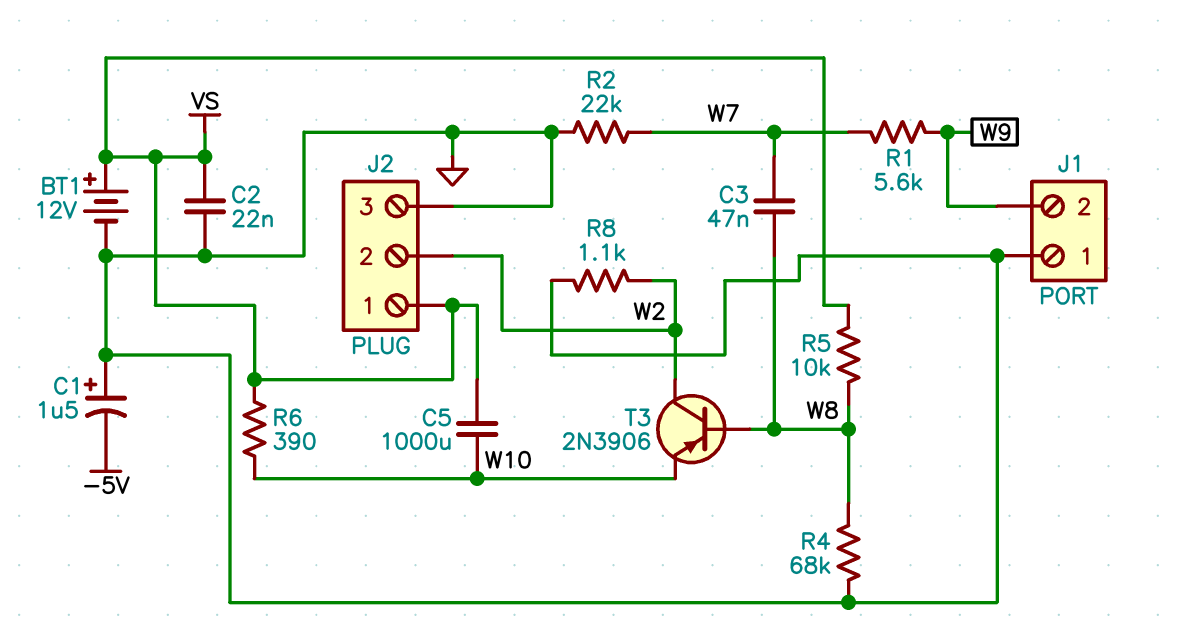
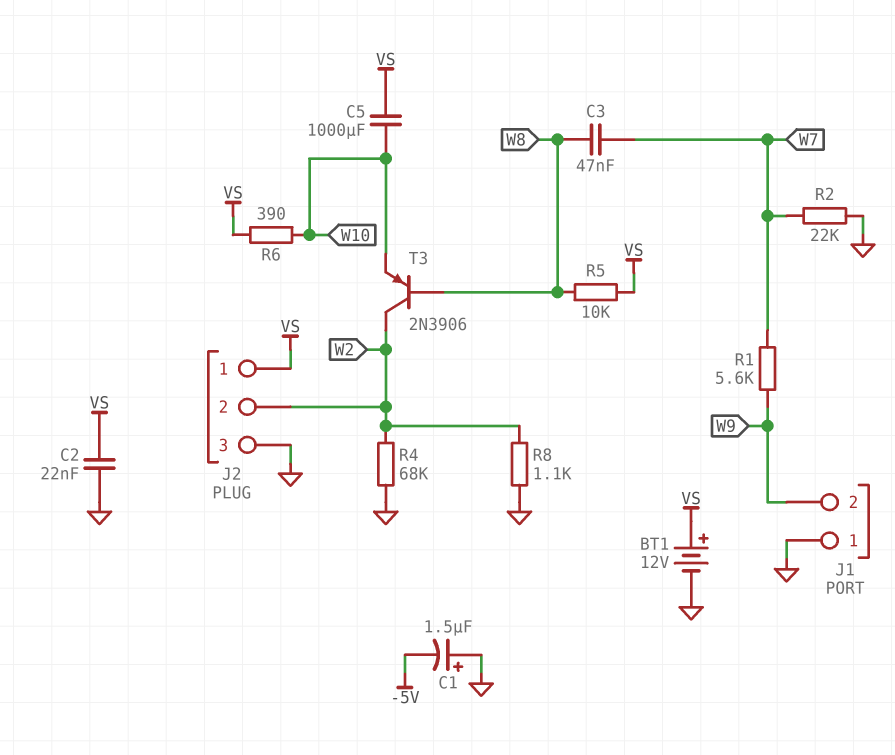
R4: 68k (GND, W8) -> 68k (GND, W2)

